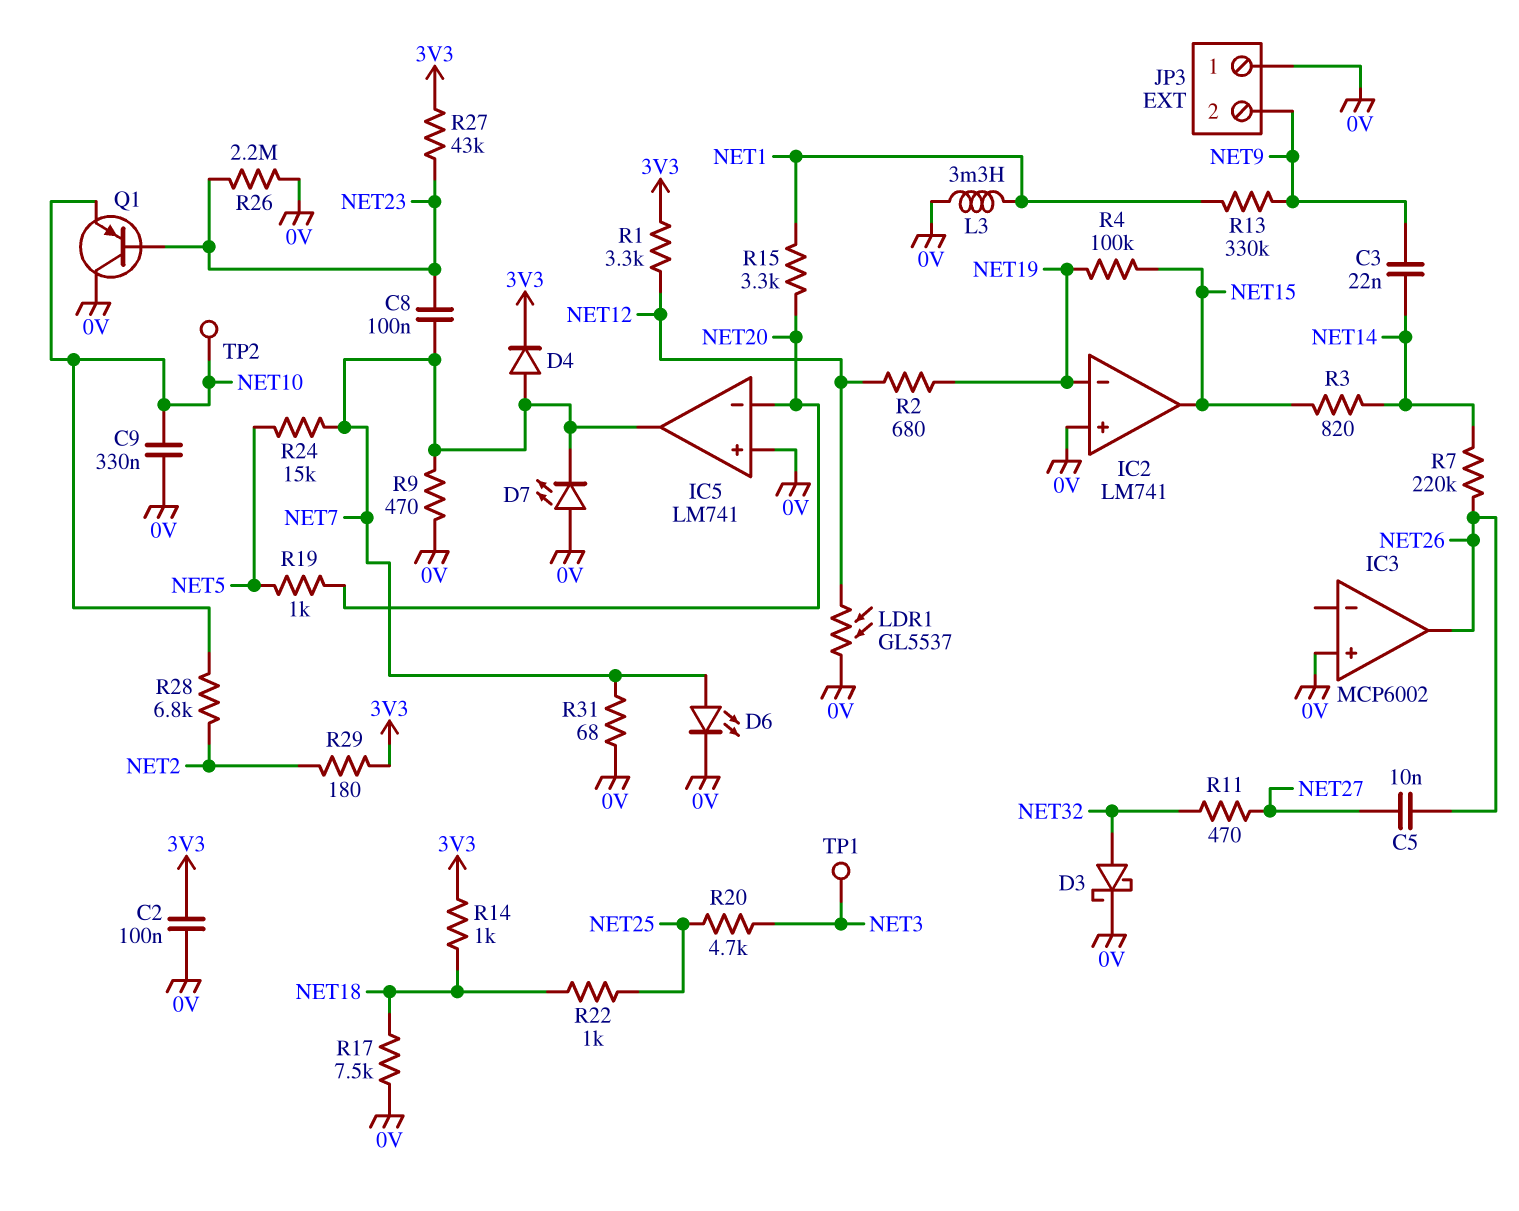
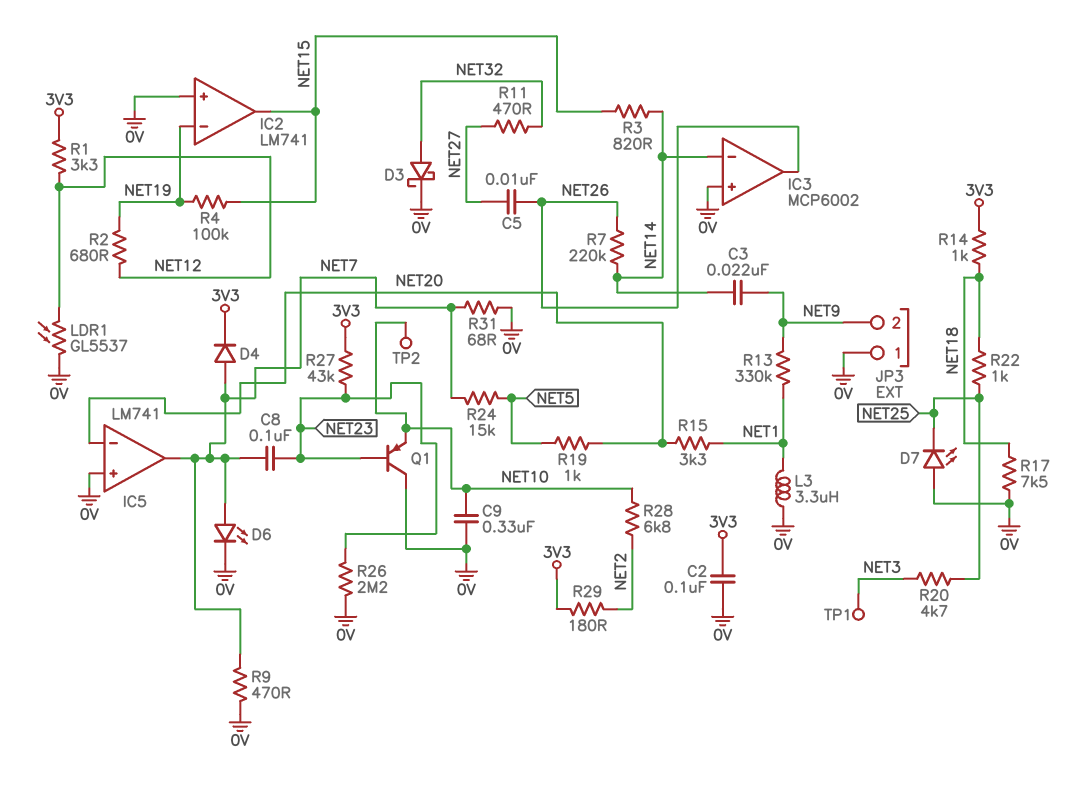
D7: LED (A 0V, K NET7) -> LED (A 0V, K NET25)
IC3 pin in-: none -> NET14
L3: 3.3mH (0V, NET1) -> 3.3uH (0V, NET1)

